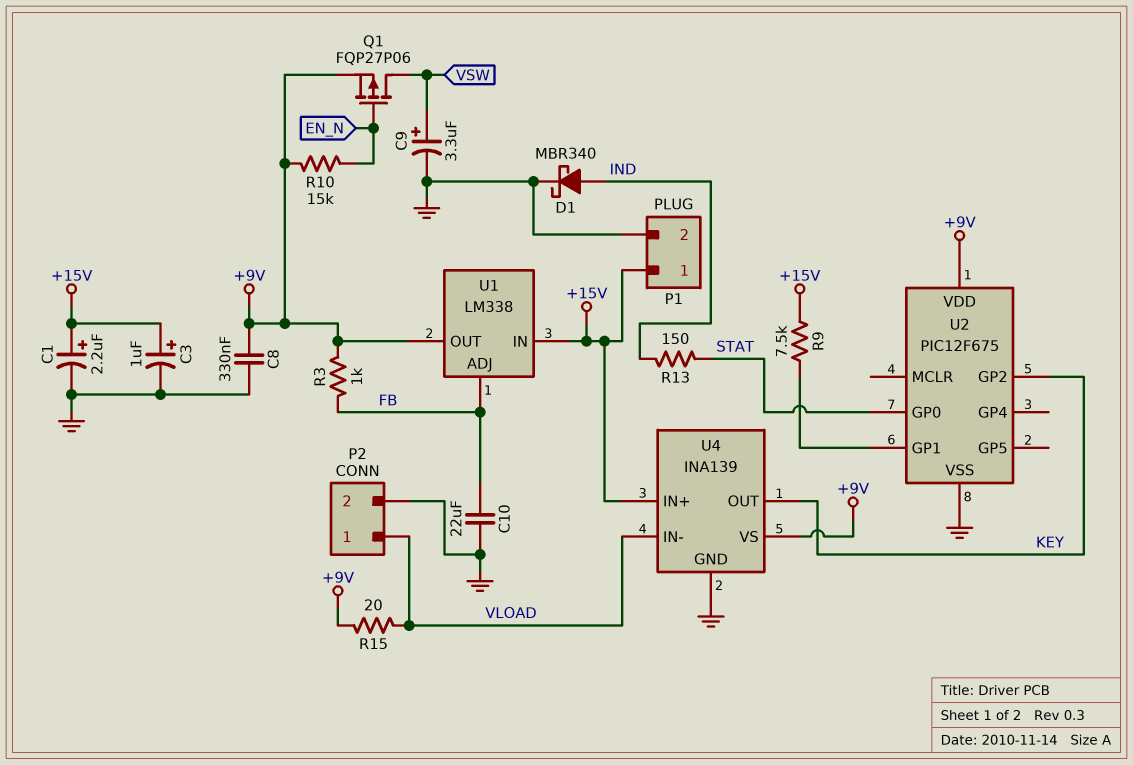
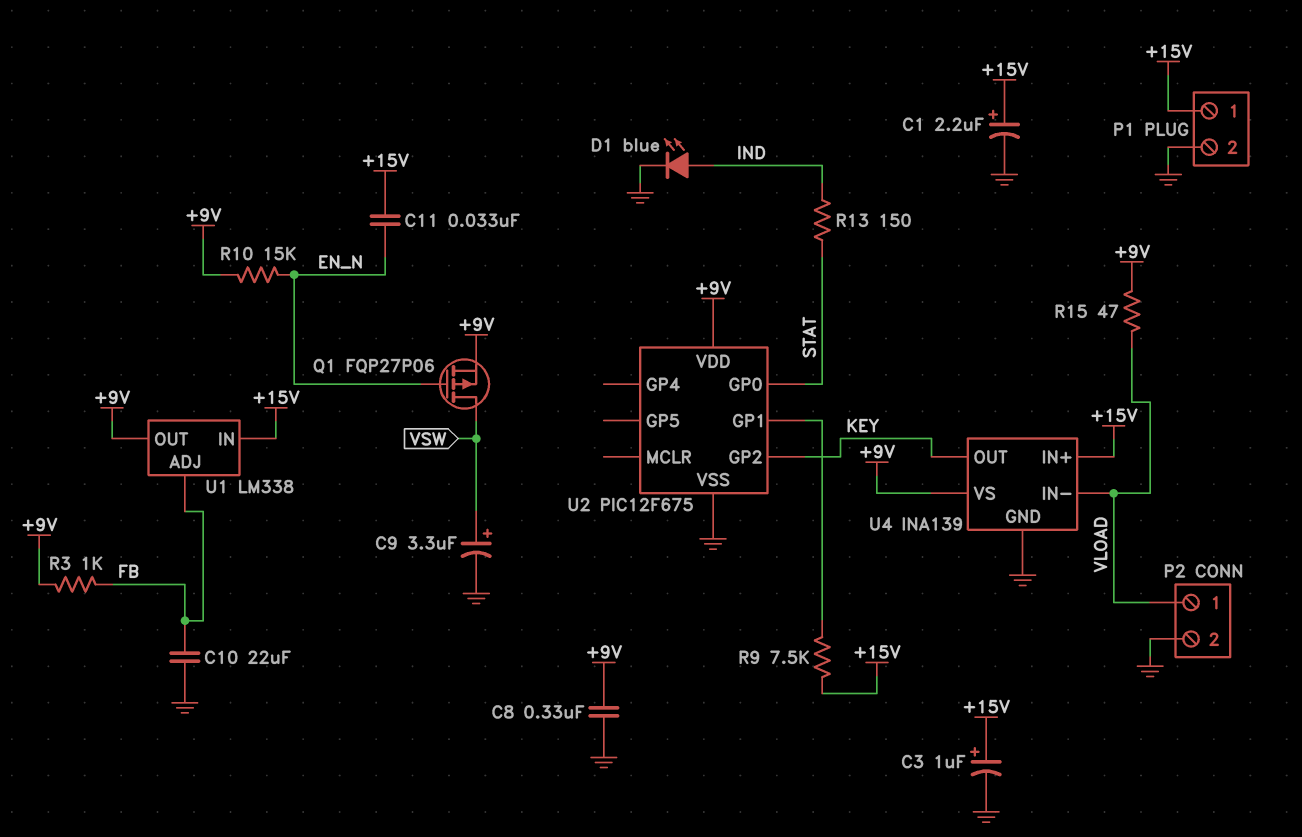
C11: none -> 33nF (+15V, EN_N)
D1: schottky MBR340 (A IND, K GND) -> LED blue (A IND, K GND)
R15: 20 (+9V, VLOAD) -> 47 (+9V, VLOAD)

